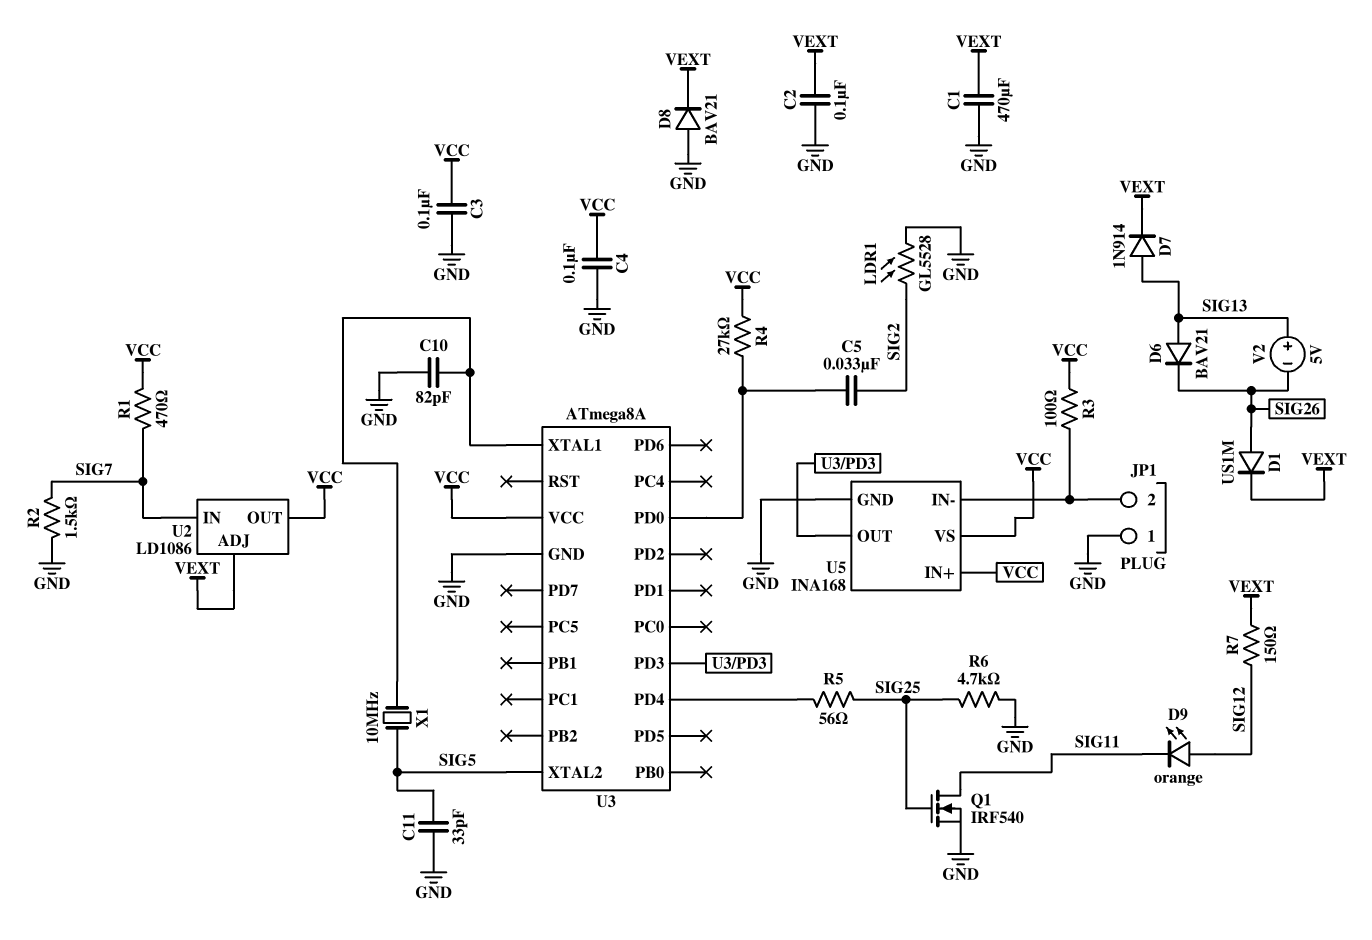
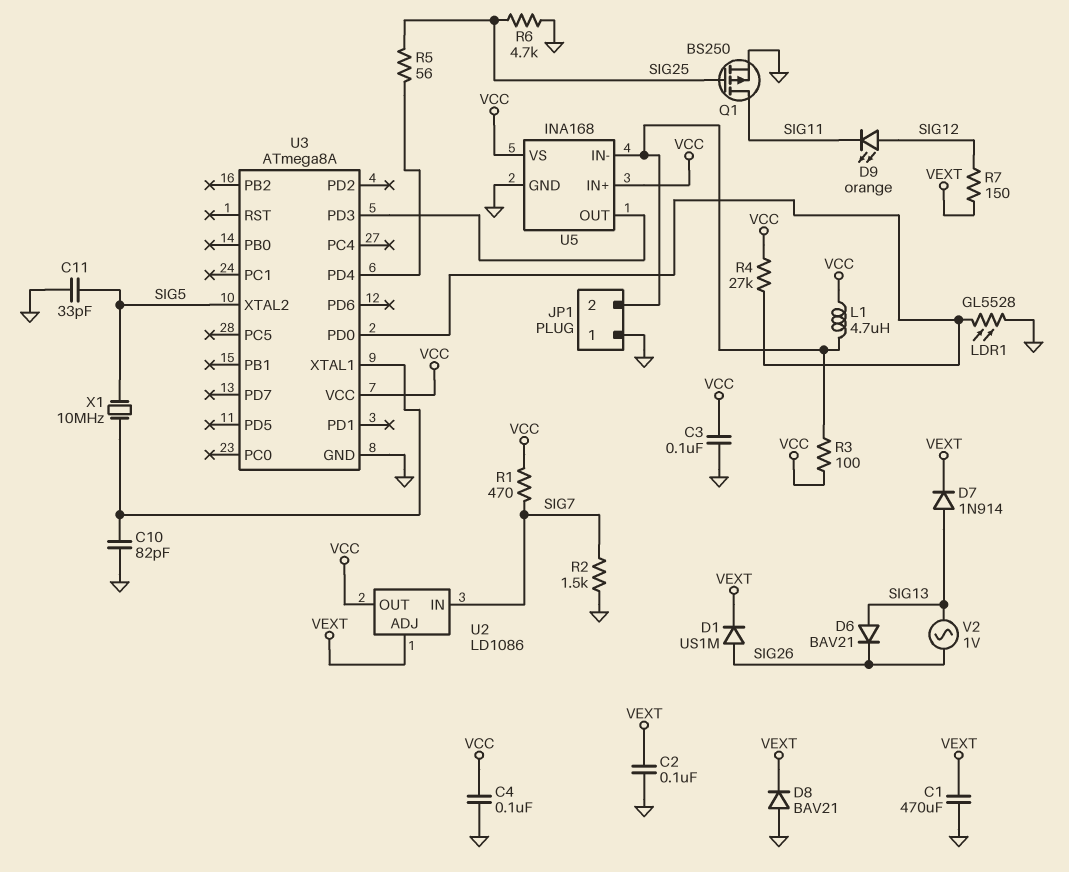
C5: 33nF (SIG2, U3/PD0) -> none
L1: none -> 4.7uH (JP1/2, VCC)
LDR1: GL5528 (GND, SIG2) -> GL5528 (GND, U3/PD0)
Q1: NMOS IRF540 (G SIG25, D SIG11, S GND) -> PMOS BS250 (G SIG25, D SIG11, S GND)
V2: 5V (plus SIG13, minus SIG26) -> AC 1V (SIG13, SIG26)

